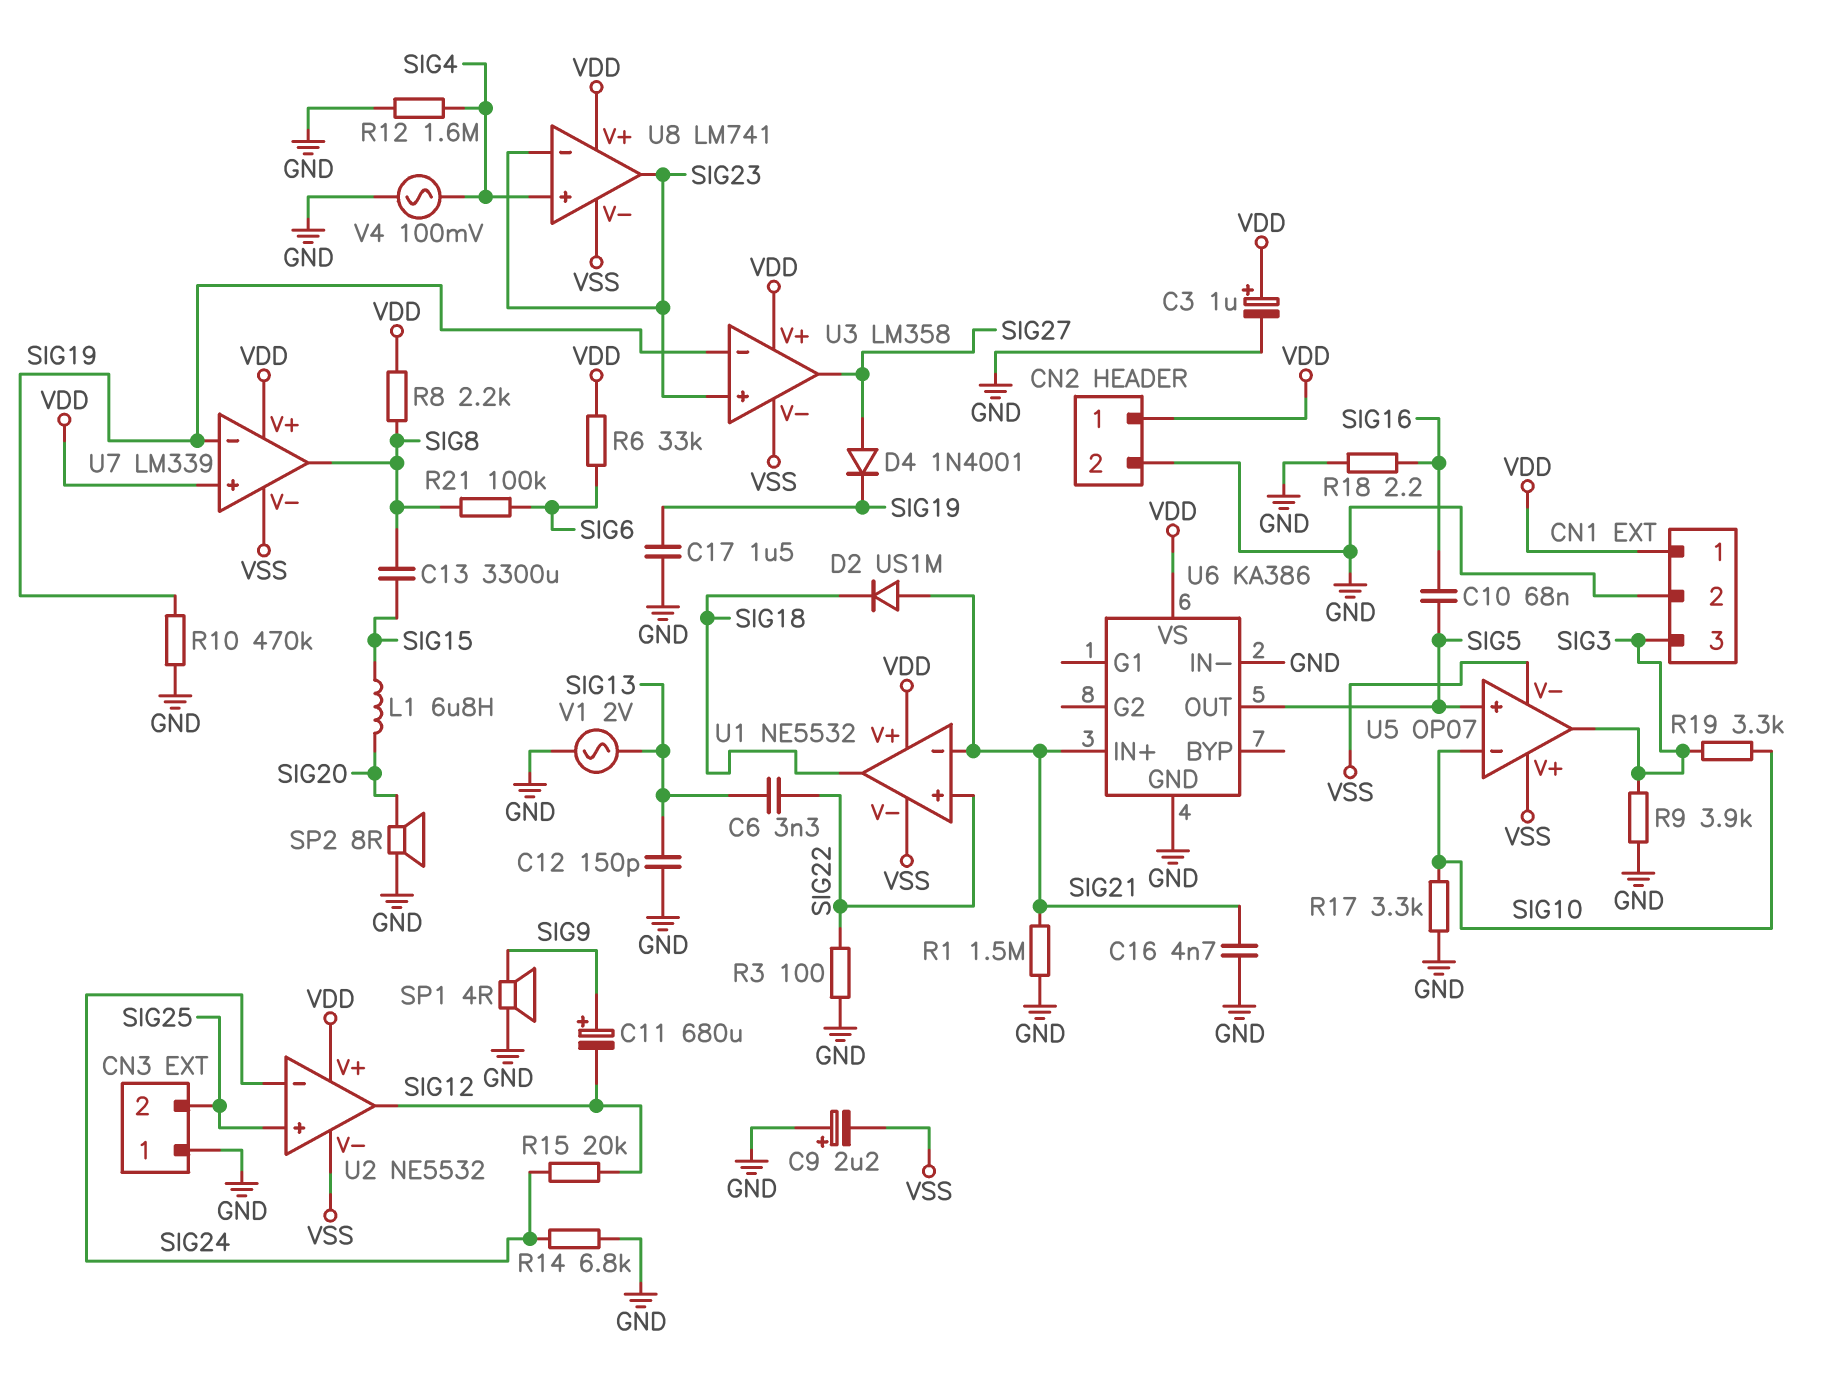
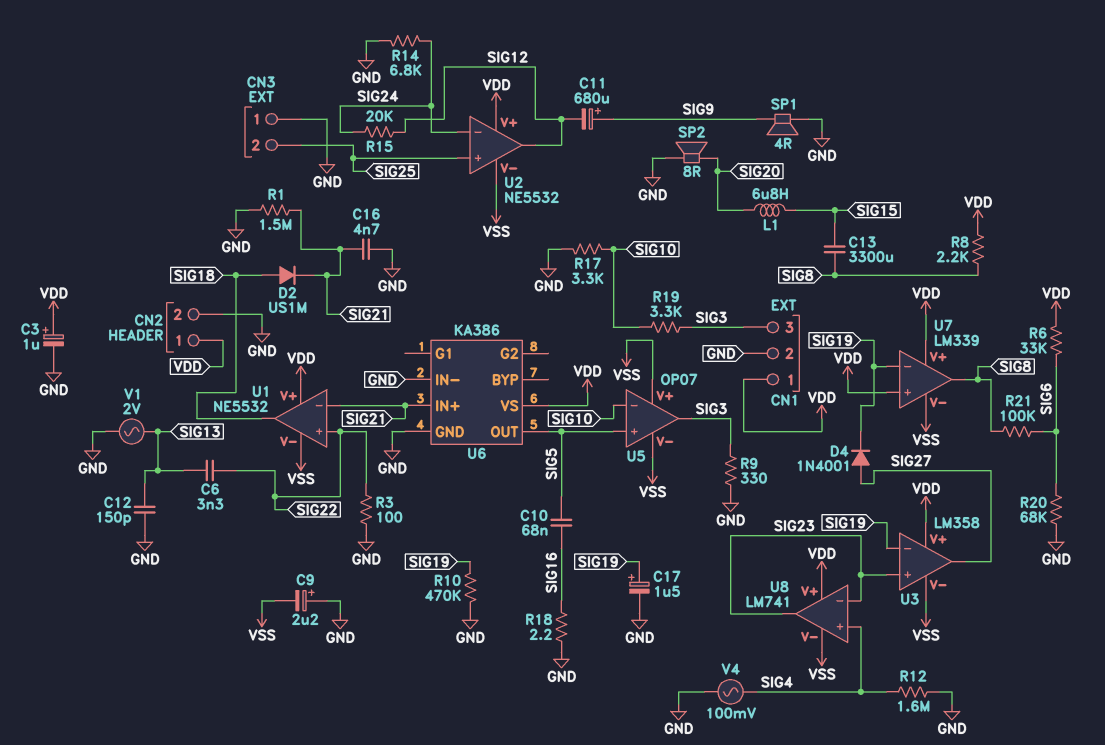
C17: 1.5uF (GND, SIG19) -> 1.5uF (plus SIG19, minus GND)
D2: diode US1M (A SIG21, K SIG18) -> diode US1M (A SIG18, K SIG21)
R9: 3.9k (GND, SIG3) -> 330 (GND, SIG3)
R20: none -> 68k (GND, SIG6)

